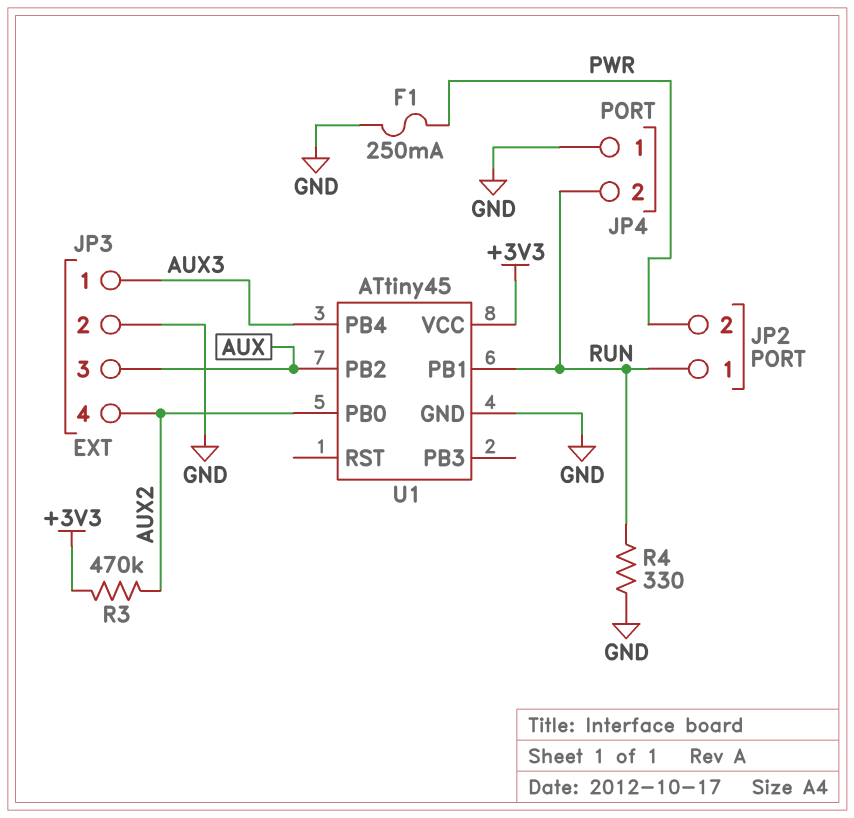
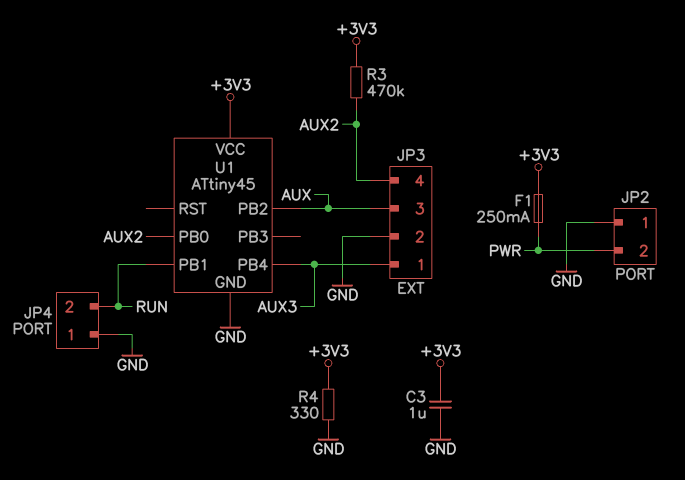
C3: none -> 1uF (+3V3, GND)
F1: 250mA (GND, PWR) -> 250mA (+3V3, PWR)
JP2 pin 1: RUN -> GND
R4: 330 (GND, RUN) -> 330 (+3V3, GND)

